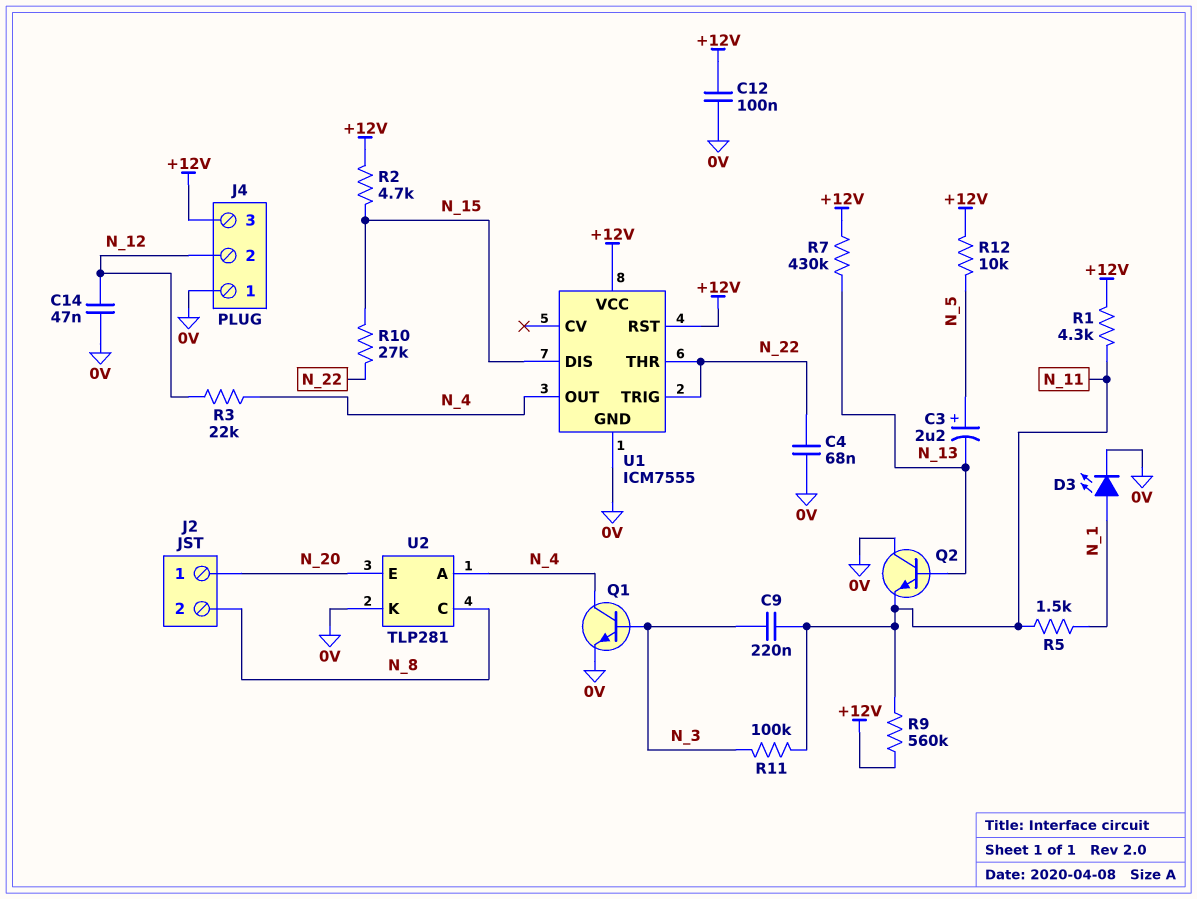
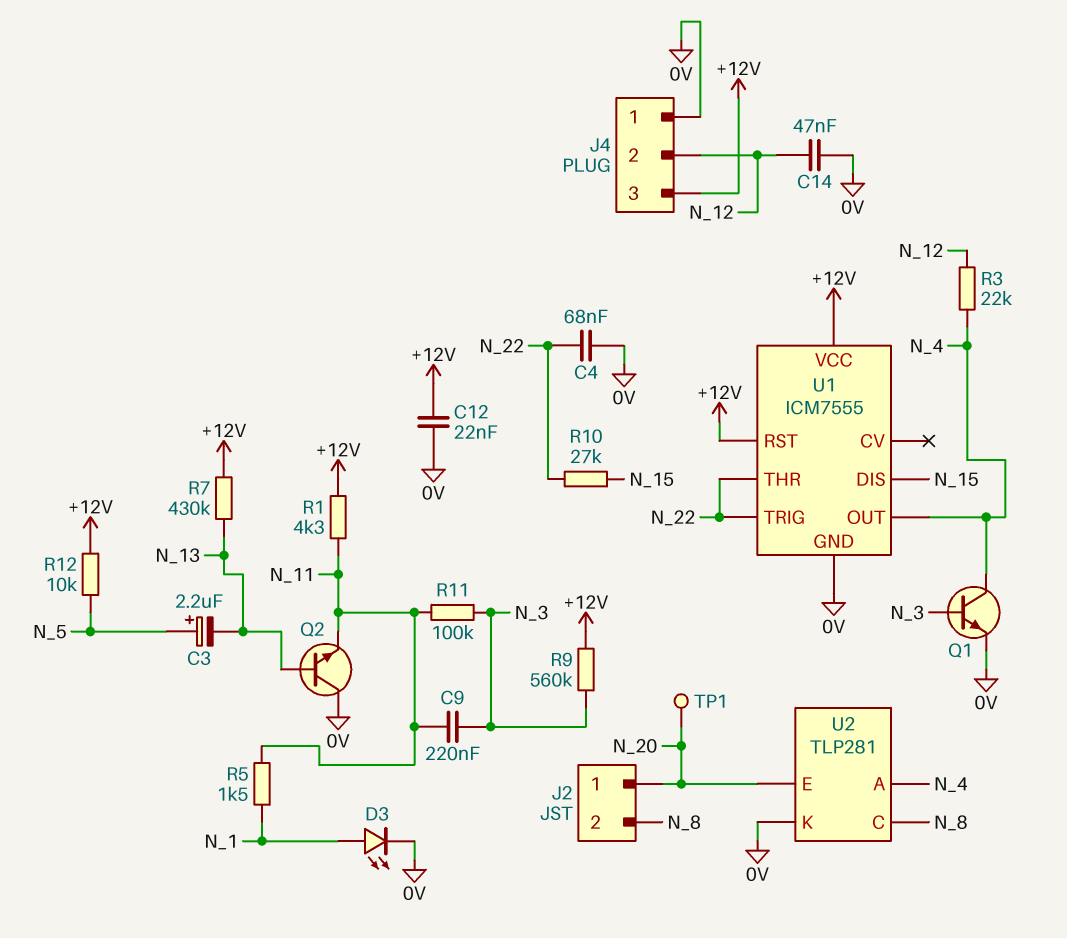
C12: 100nF (+12V, 0V) -> 22nF (+12V, 0V)
R2: 4.7k (+12V, N_15) -> none
R9: 560k (+12V, N_11) -> 560k (+12V, N_3)
TP1: none -> test point (N_20)

